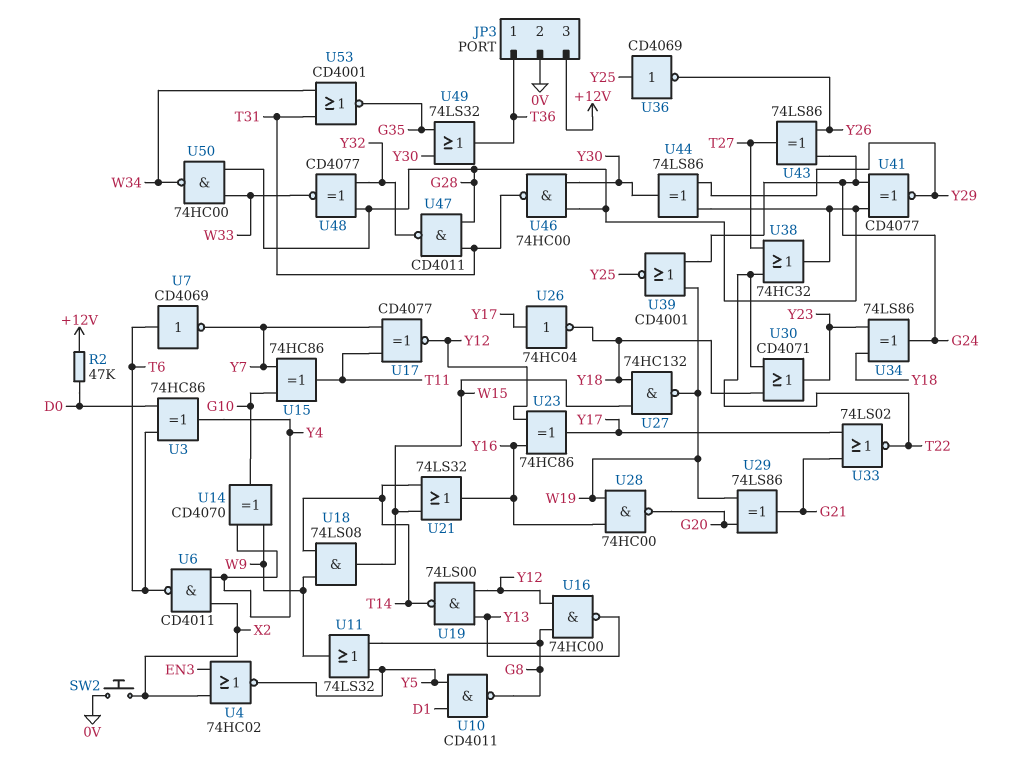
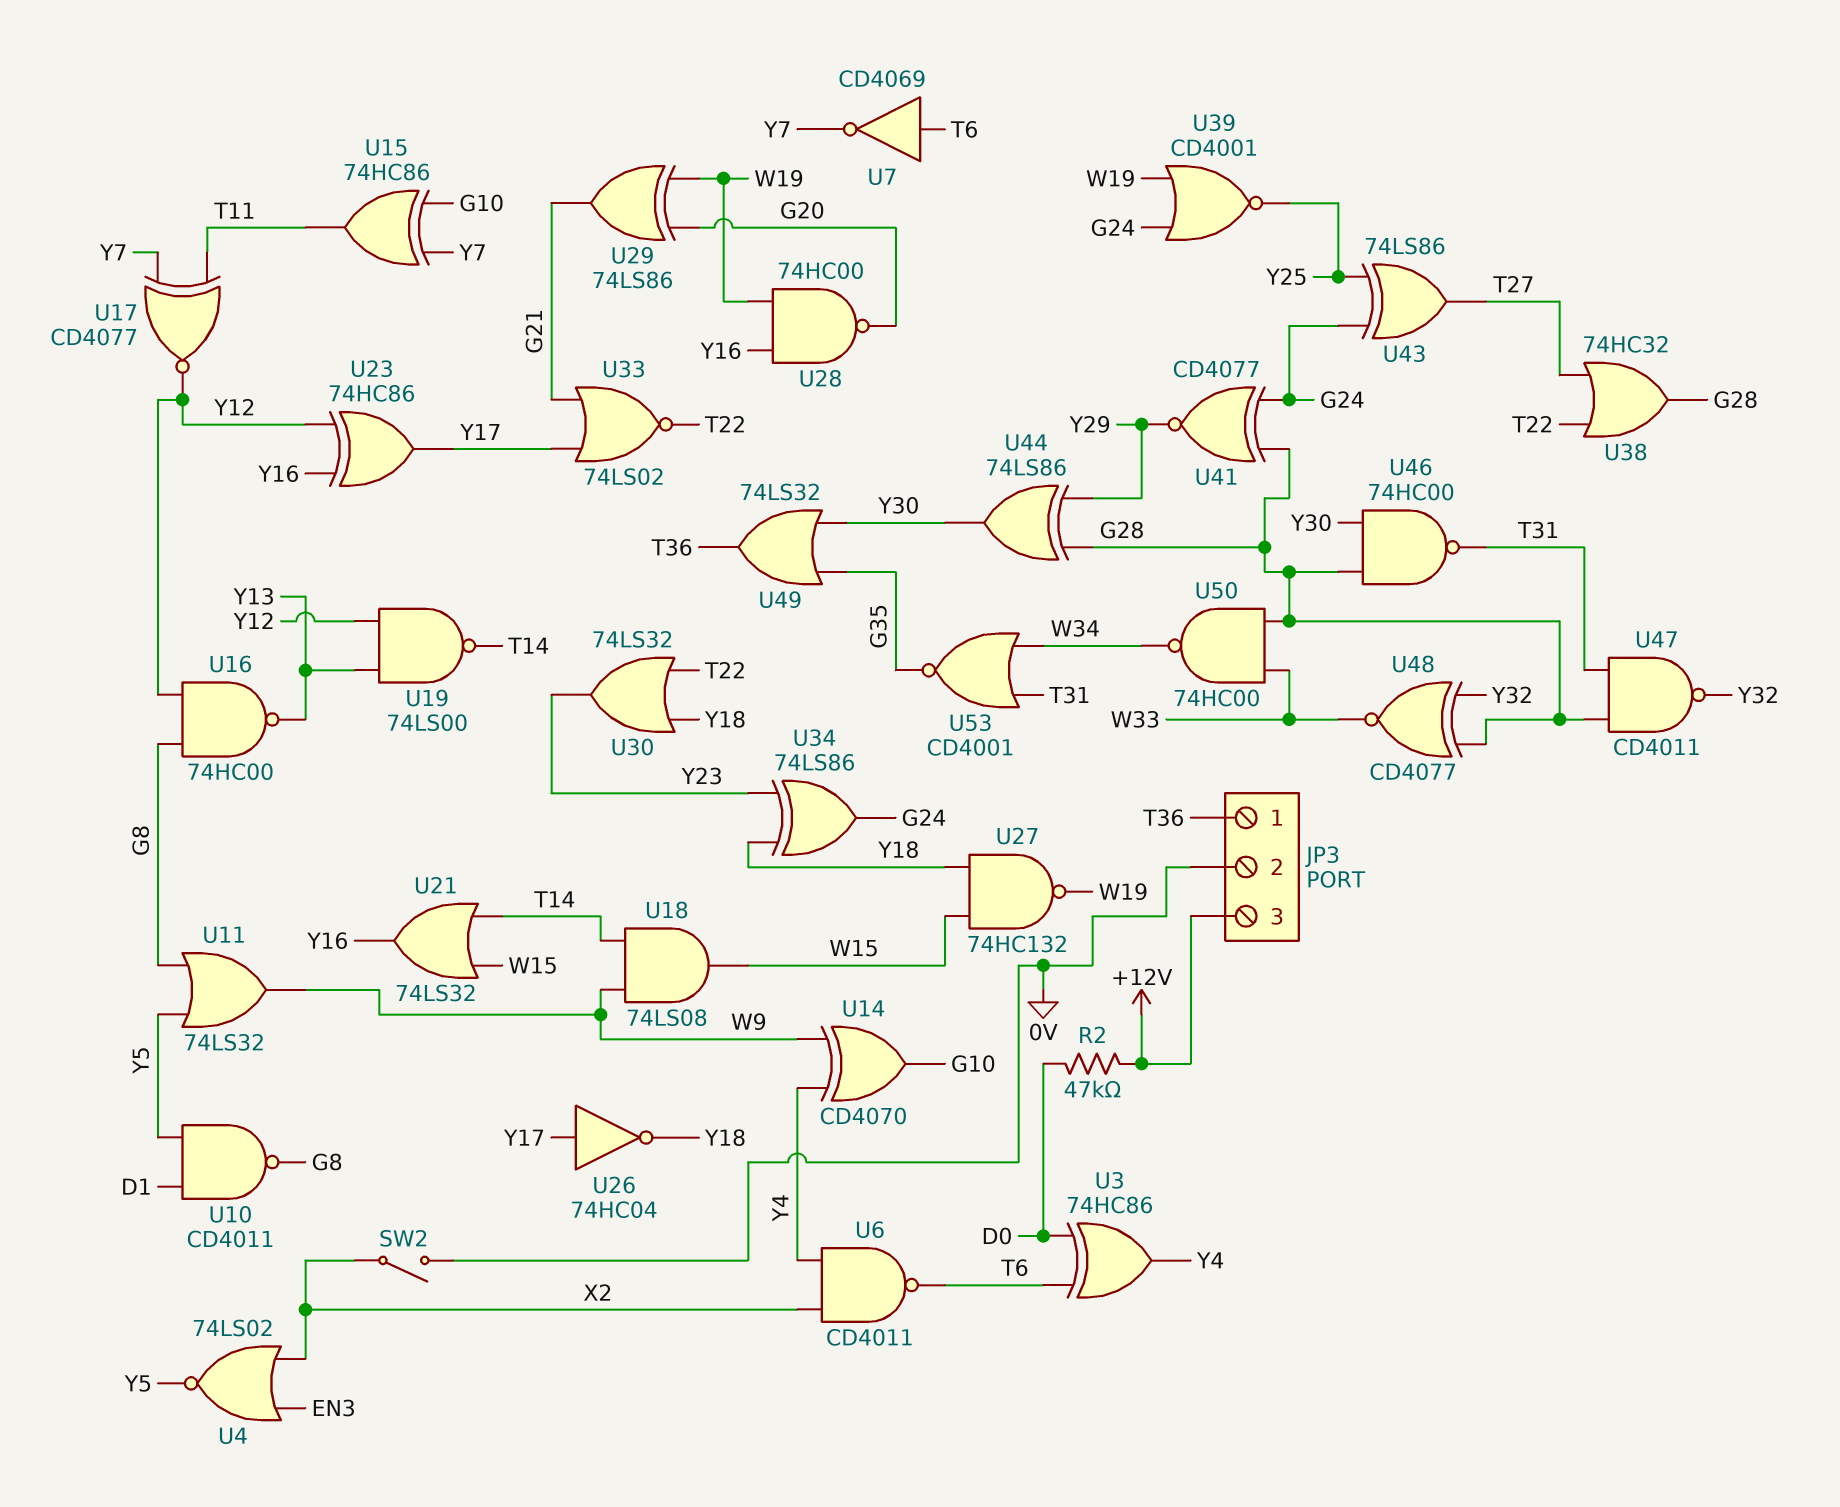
SW2: button (0V, X2) -> switch (0V, X2)
U4: NOR 74HC02 (in EN3, in X2, out Y5) -> NOR 74LS02 (in EN3, in X2, out Y5)
U30: OR CD4071 (in T22, in Y18, out Y23) -> OR 74LS32 (in T22, in Y18, out Y23)
U36: NOT CD4069 (in Y25, out Y26) -> none
U43: XOR 74LS86 (in G24, in Y26, out T27) -> XOR 74LS86 (in G24, in Y25, out T27)

